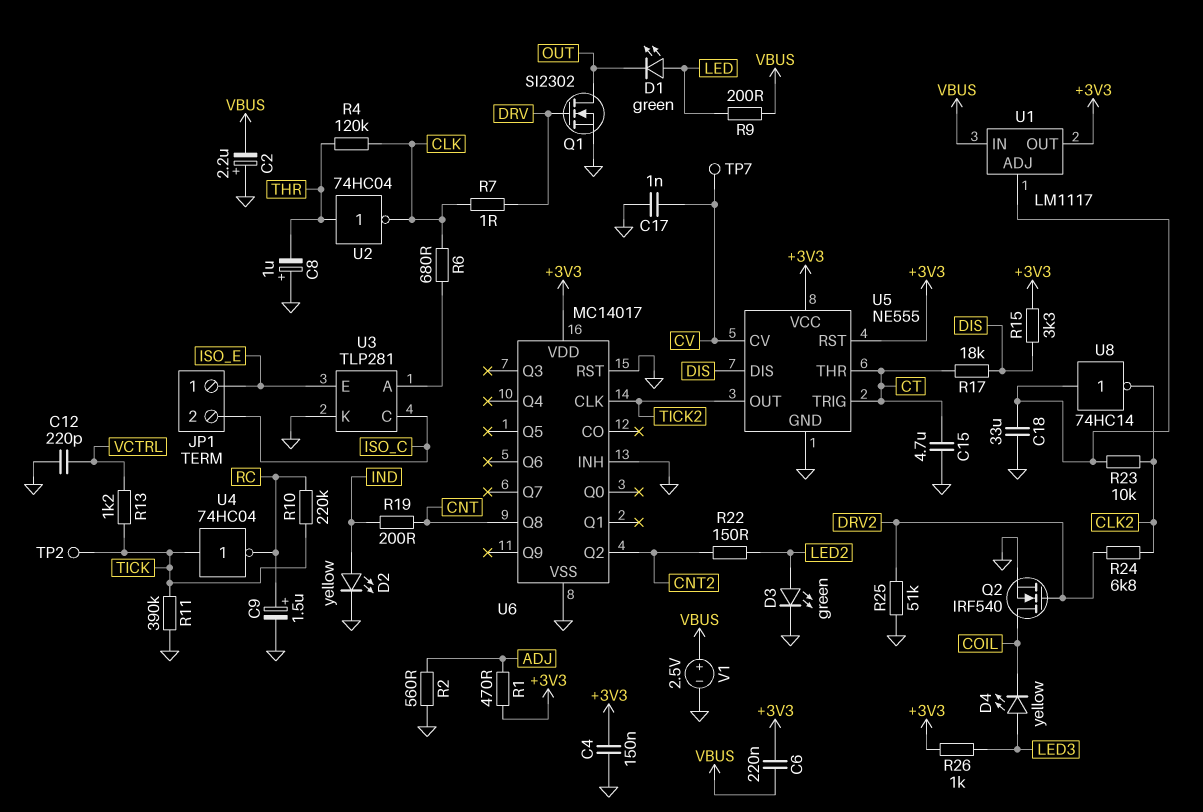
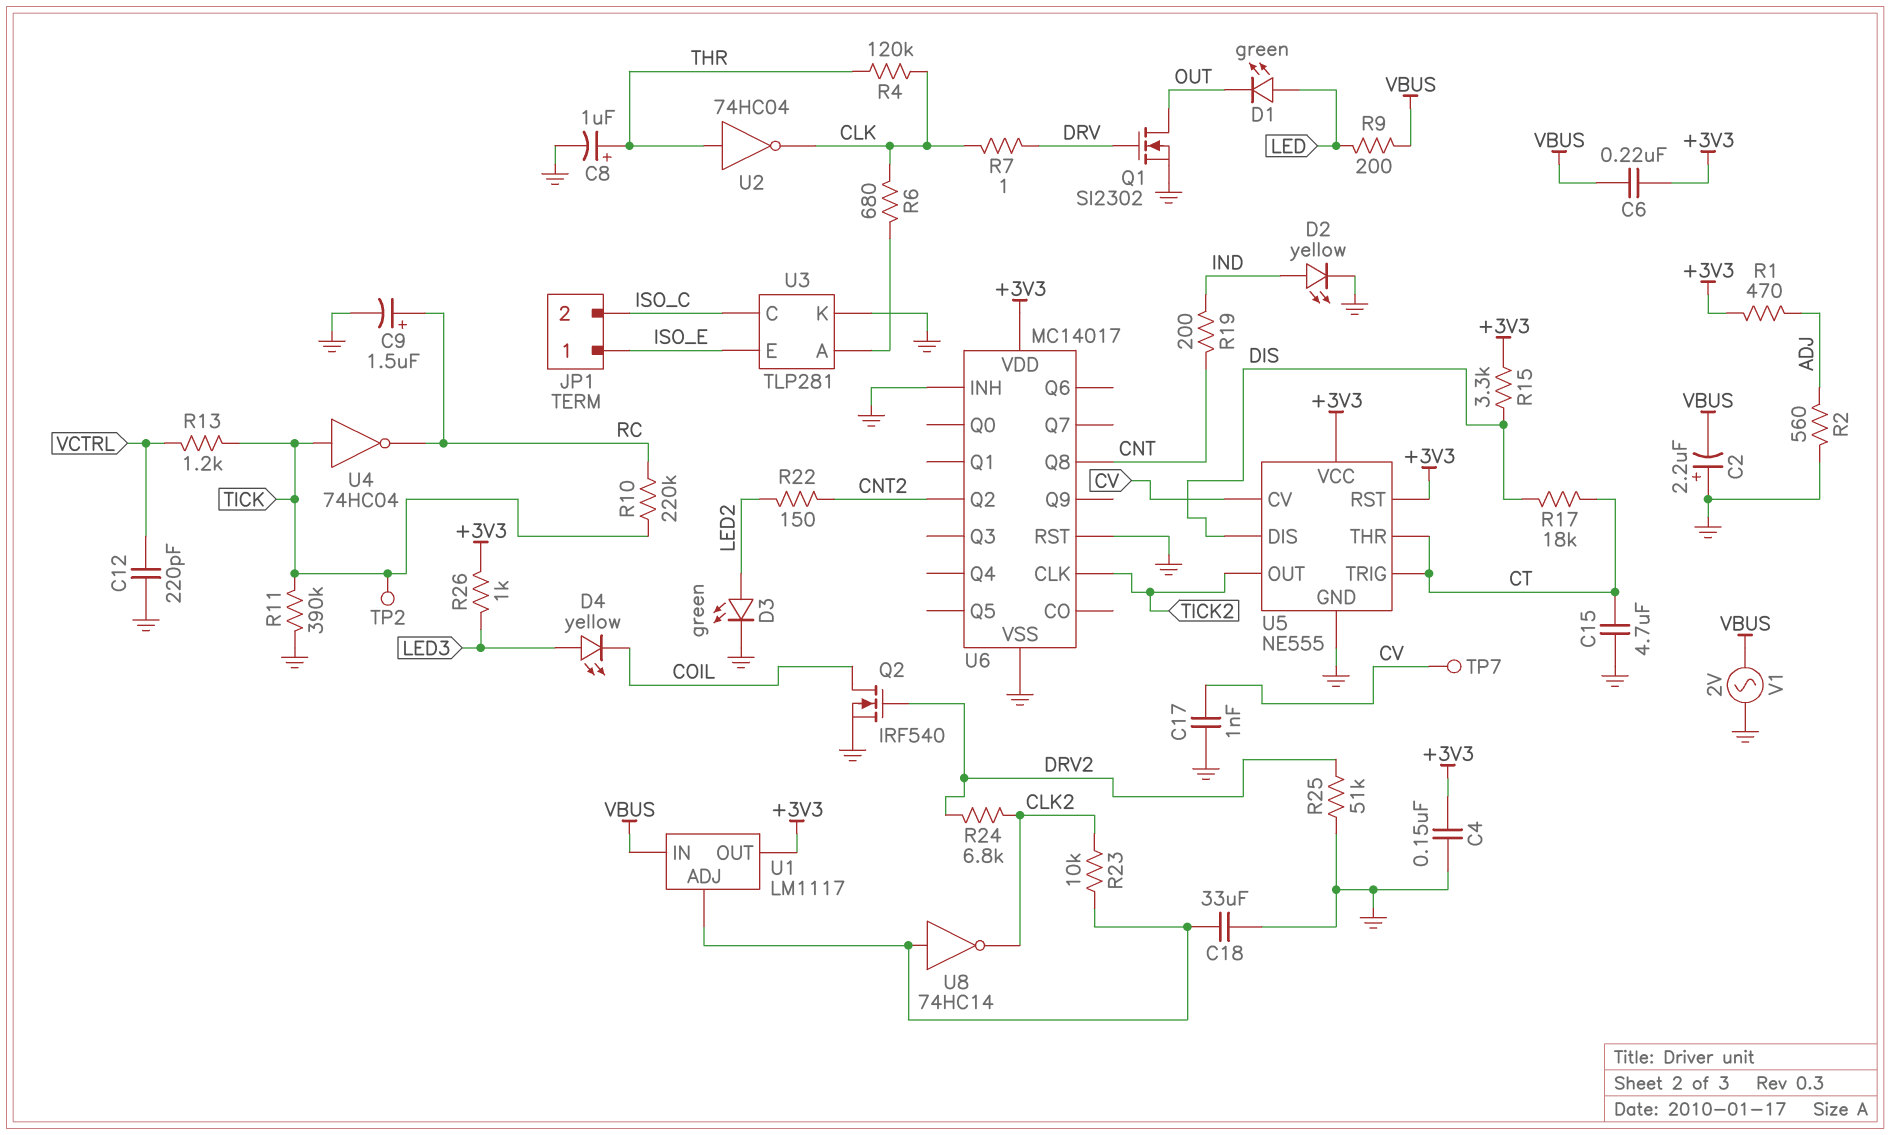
C8: 1uF (plus GND, minus THR) -> 1uF (plus THR, minus GND)
V1: 2.5V (plus VBUS, minus GND) -> AC 2V (GND, VBUS)

